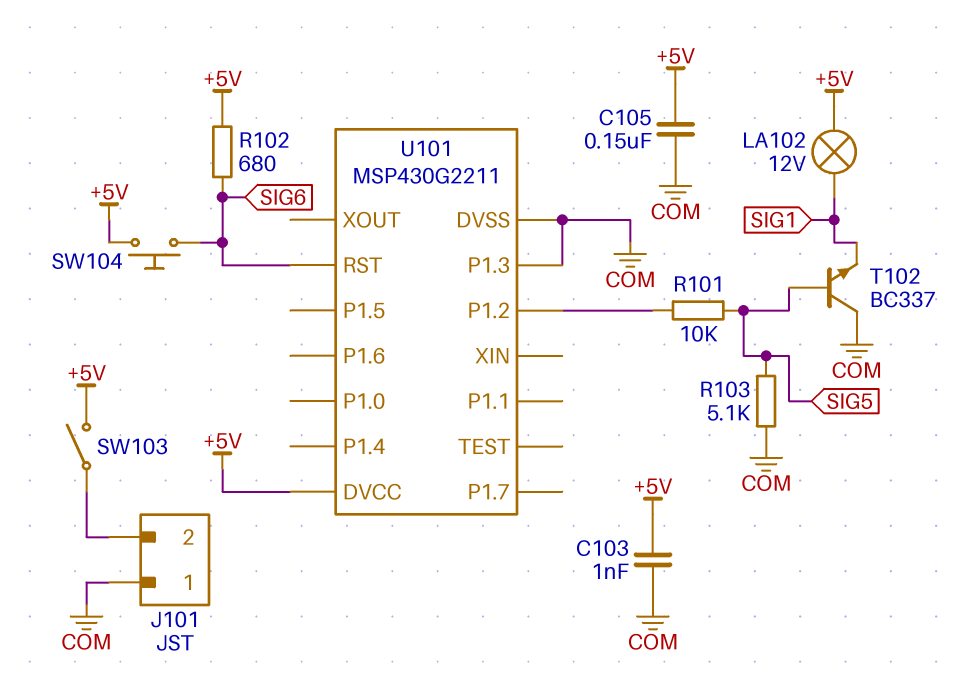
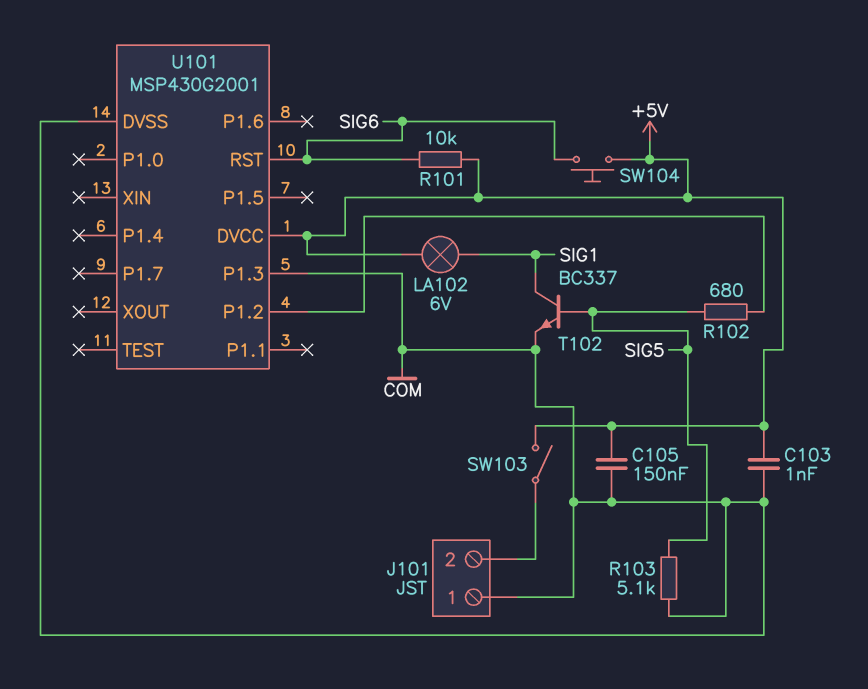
LA102: lamp 12V (+5V, SIG1) -> lamp 6V (+5V, SIG1)
R101: 10k (SIG5, U101/P1.2) -> 10k (+5V, SIG6)
R102: 680 (+5V, SIG6) -> 680 (SIG5, U101/P1.2)
T102: NPN BC337 (B SIG5, C COM, E SIG1) -> NPN BC337 (B SIG5, C SIG1, E COM)
U101: MSP430G2211 -> MSP430G2001

